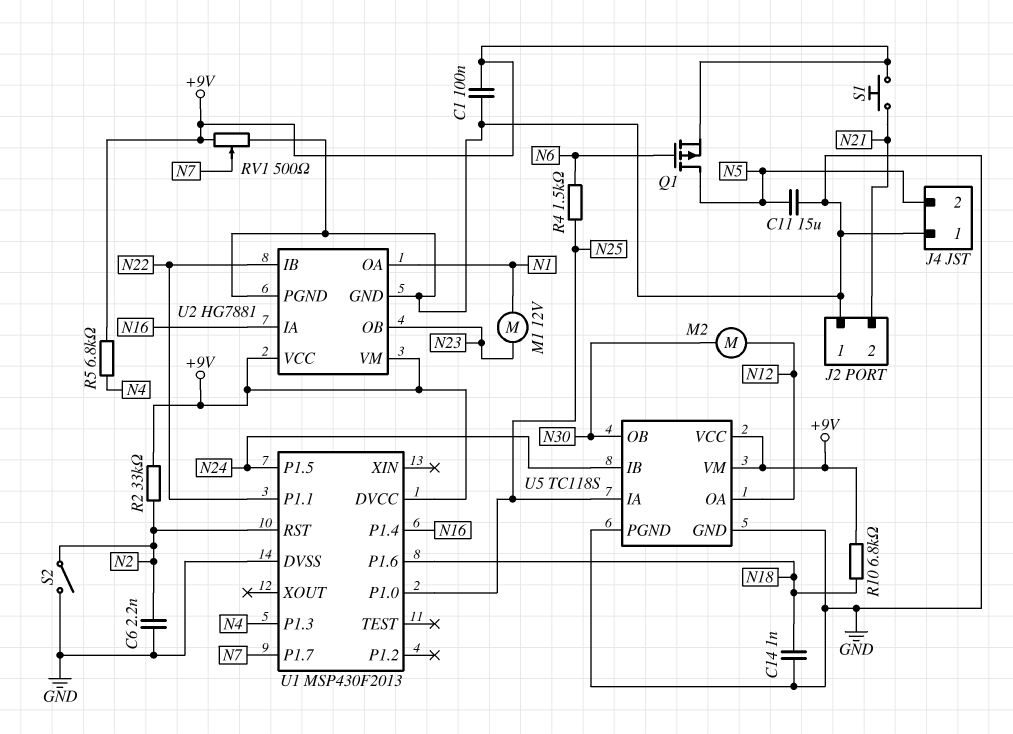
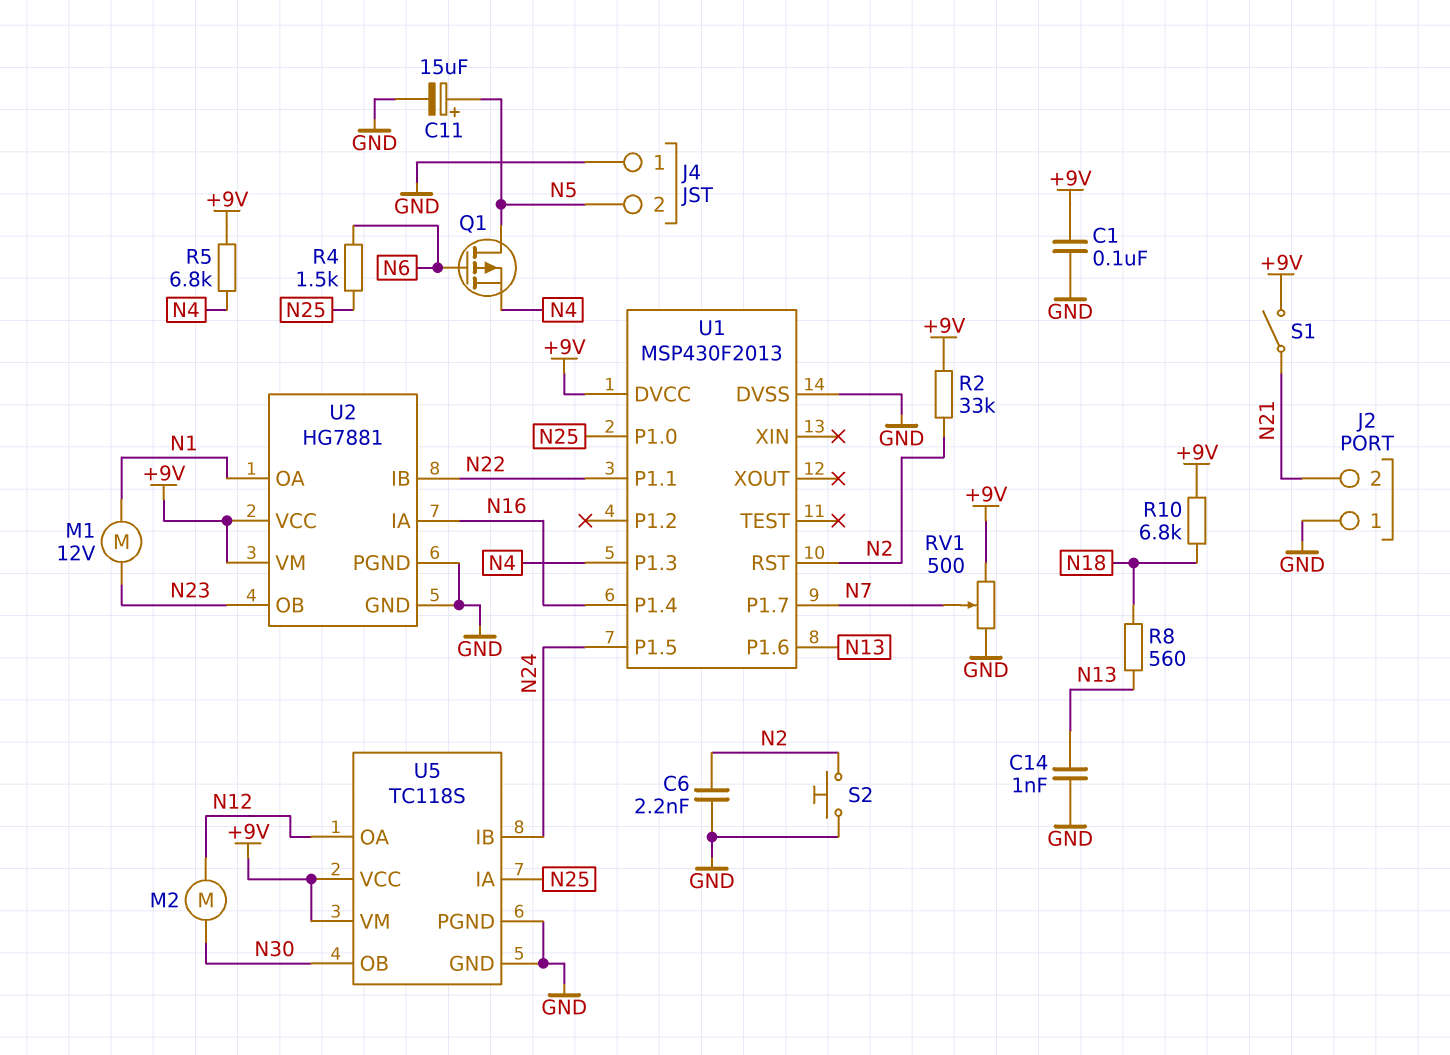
C11: 15uF (GND, N5) -> 15uF (plus N5, minus GND)
C14: 1nF (GND, N18) -> 1nF (GND, N13)
Q1: PMOS (G N6, D N5, S +9V) -> PMOS (G N6, D N5, S N4)
R8: none -> 560 (N13, N18)
S1: button (+9V, N21) -> switch (+9V, N21)
S2: switch (GND, N2) -> button (GND, N2)
U1 pin P1.6: N18 -> N13

